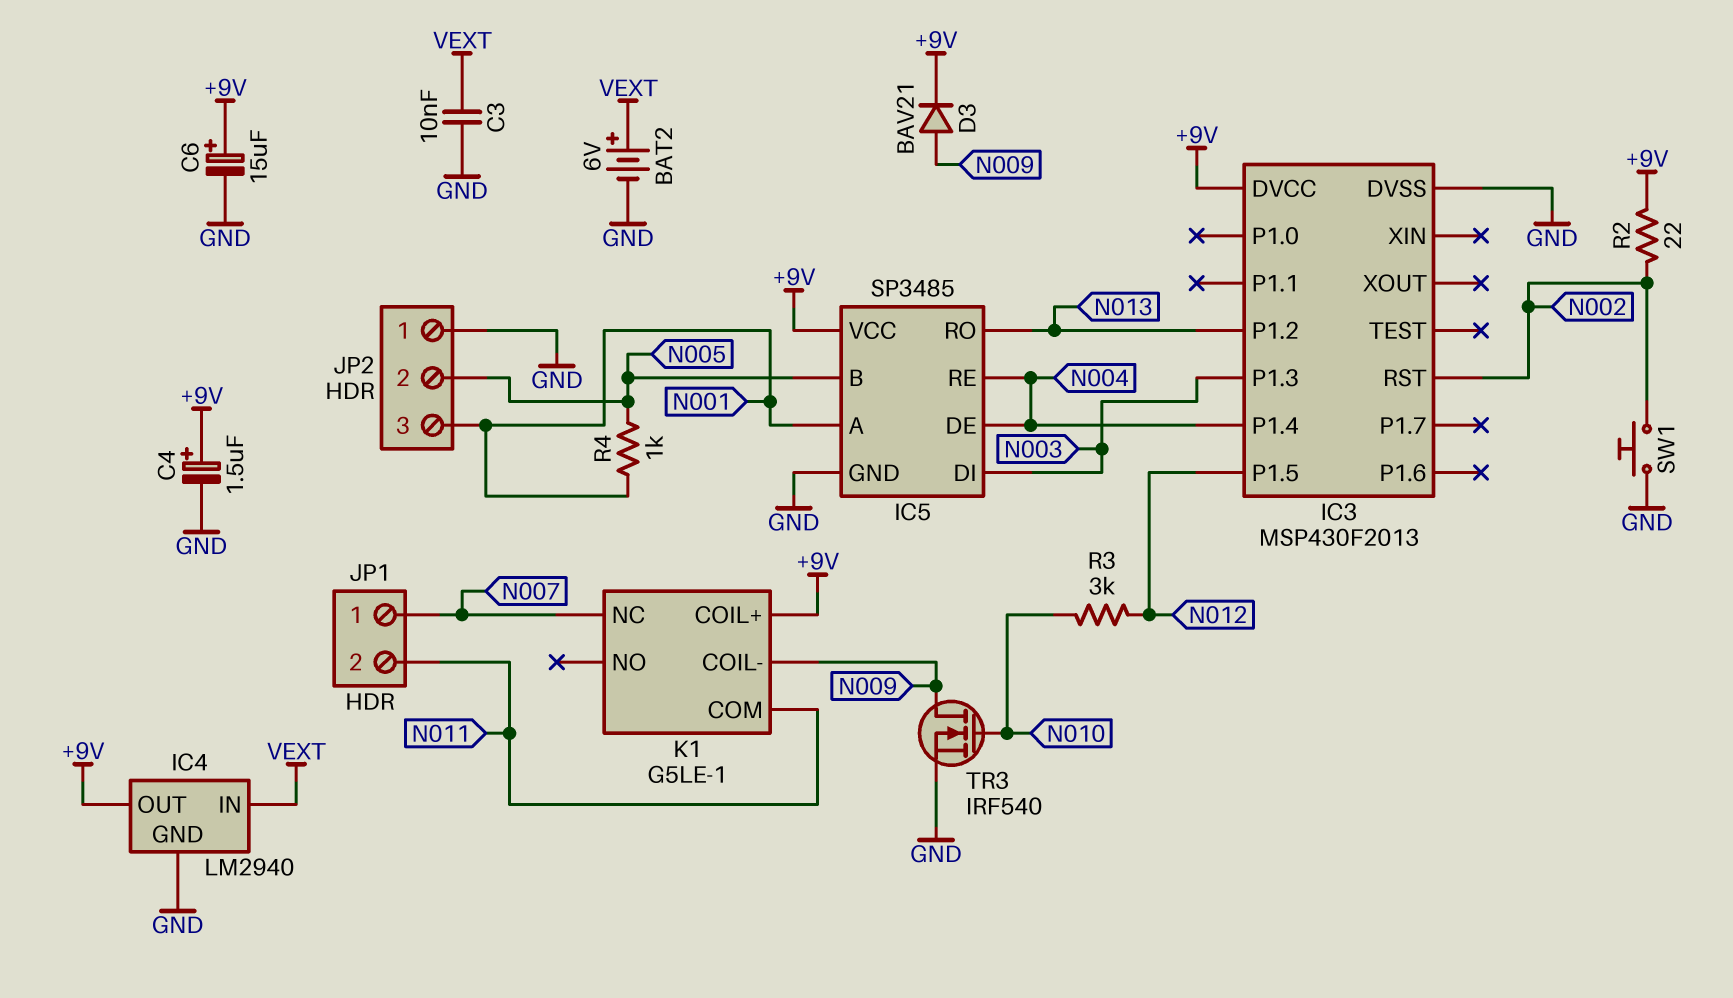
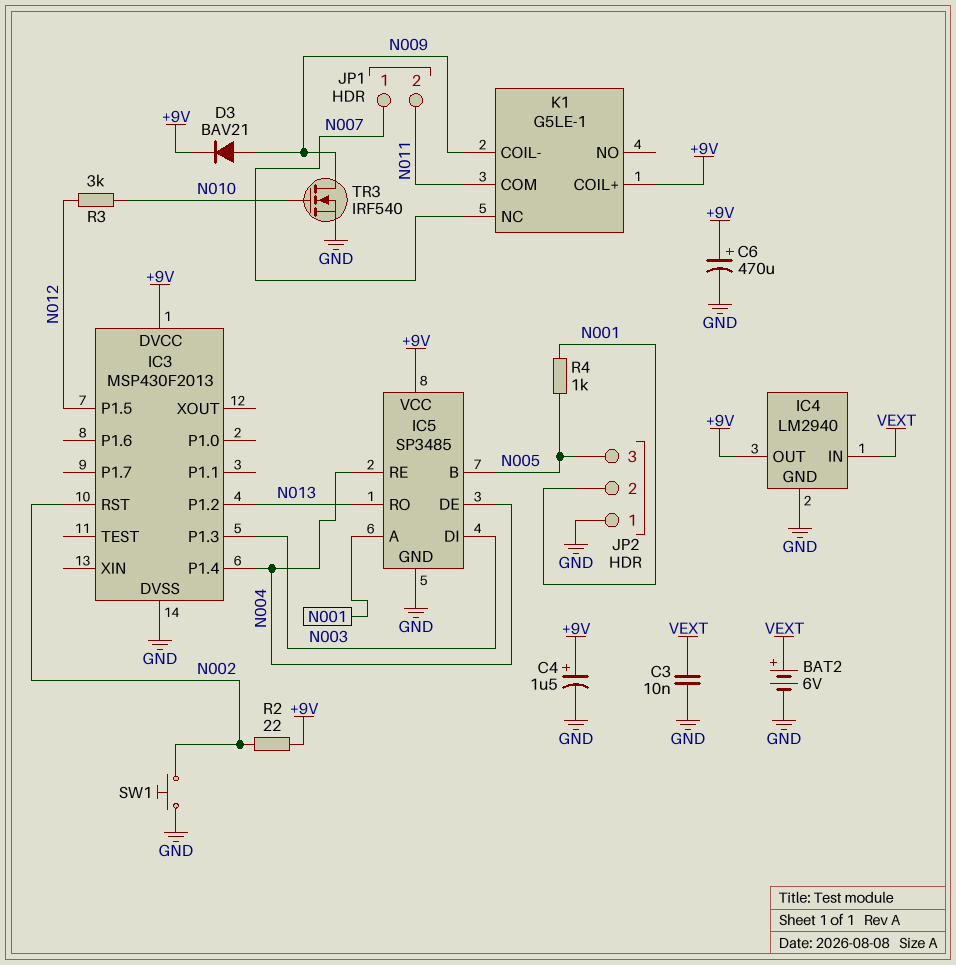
C6: 15uF (plus +9V, minus GND) -> 470uF (plus +9V, minus GND)
JP2 pin 2: N005 -> N001
JP2 pin 3: N001 -> N005

